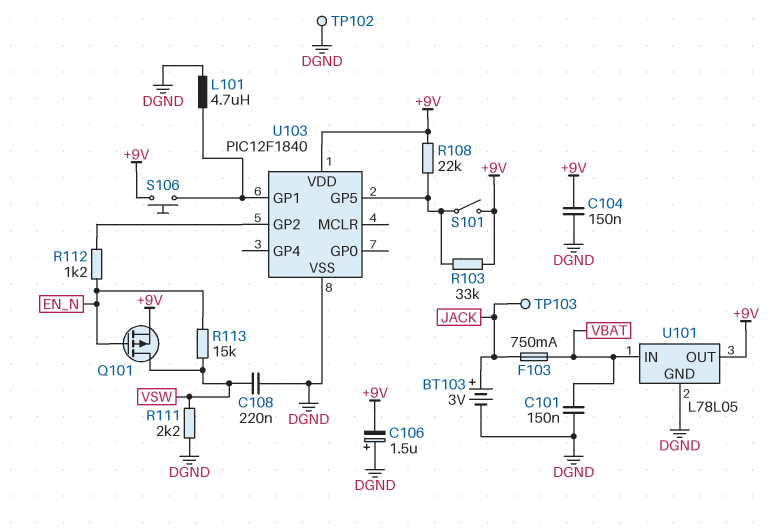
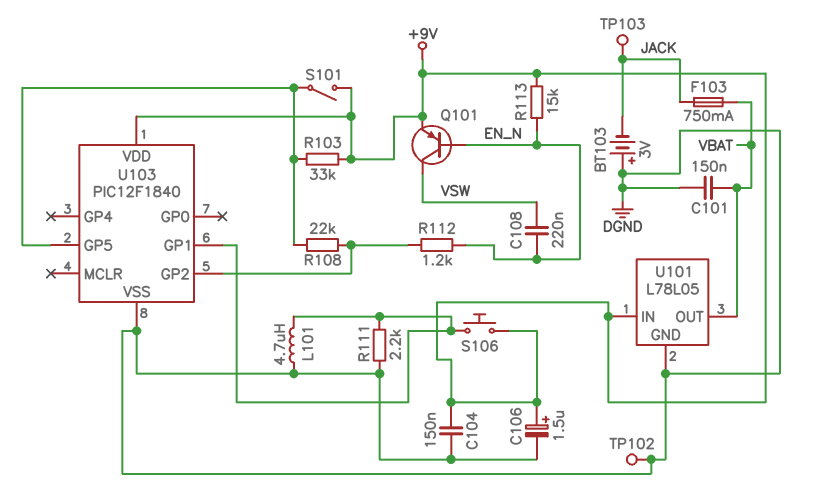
BT103: 3V (plus JACK, minus DGND) -> 3V (plus DGND, minus JACK)
C106: 1.5uF (plus DGND, minus +9V) -> 1.5uF (plus +9V, minus DGND)
C108: 220nF (DGND, VSW) -> 220nF (EN_N, VSW)
Q101: PMOS (G EN_N, D VSW, S +9V) -> PNP (B EN_N, C VSW, E +9V)
R108: 22k (+9V, U103/GP5) -> 22k (U103/GP2, U103/GP5)
R111: 2.2k (DGND, VSW) -> 2.2k (DGND, U103/GP1)
R113: 15k (EN_N, VSW) -> 15k (+9V, EN_N)
U101 pin IN: VBAT -> +9V
U101 pin OUT: +9V -> VBAT

